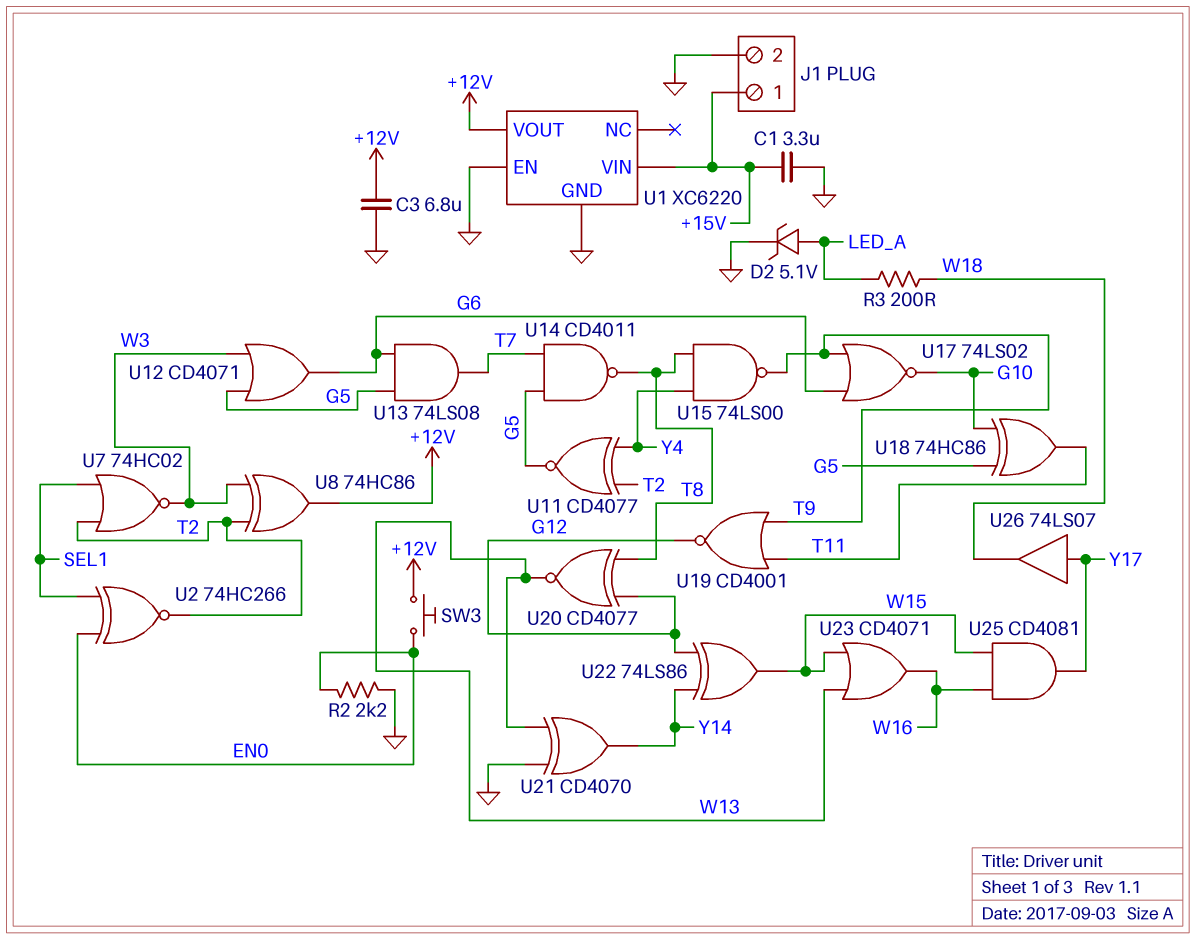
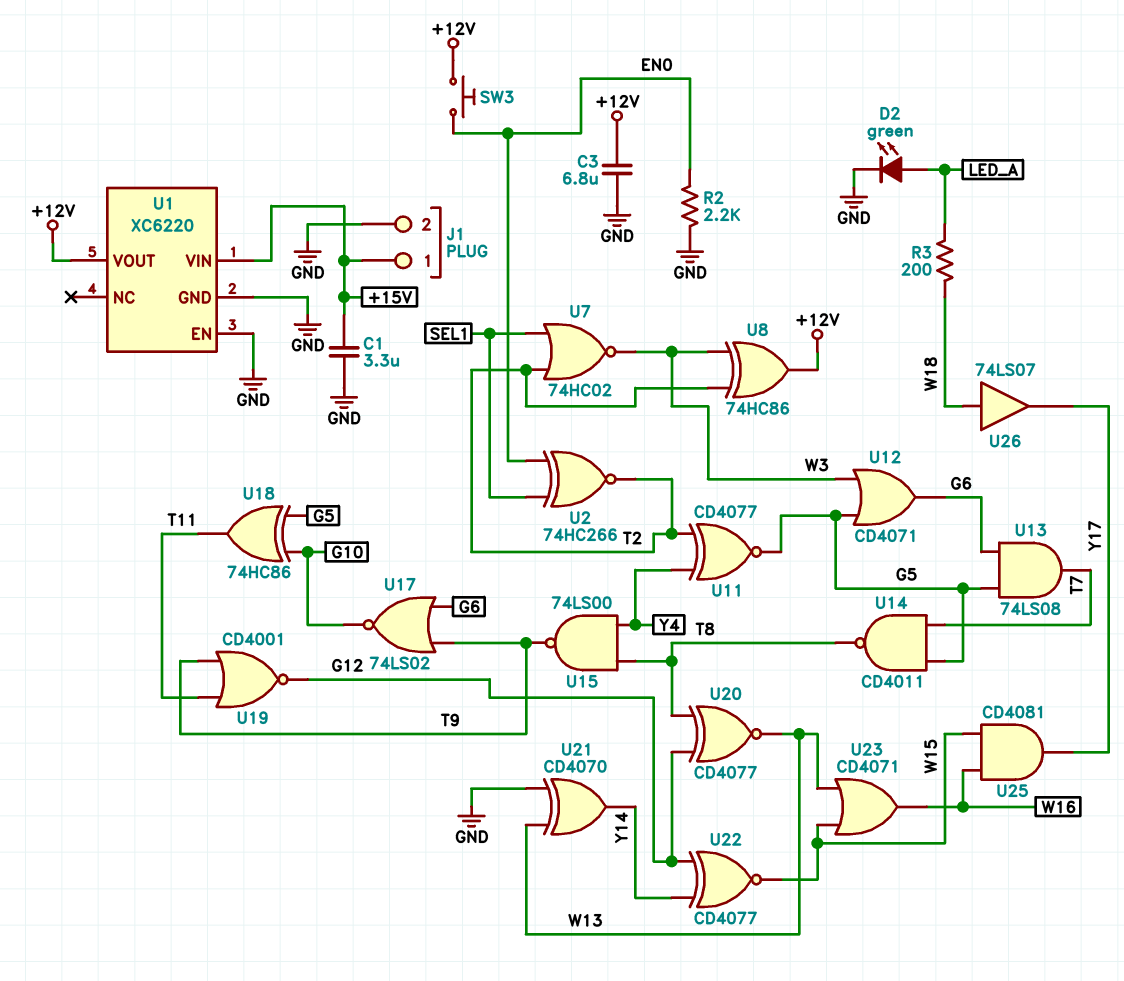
D2: zener 5.1V (A LED_A, K GND) -> LED green (A LED_A, K GND)
U22: XOR 74LS86 (in G12, in Y14, out W15) -> XNOR CD4077 (in G12, in Y14, out W15)
U26: buffer 74LS07 (in Y17, out W18) -> buffer 74LS07 (in W18, out Y17)

